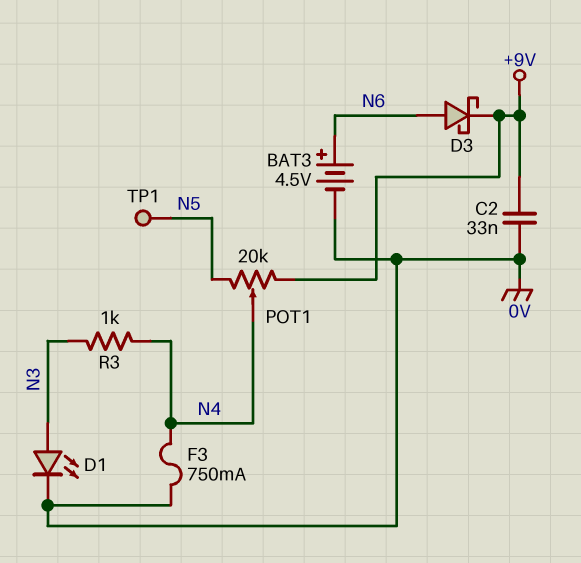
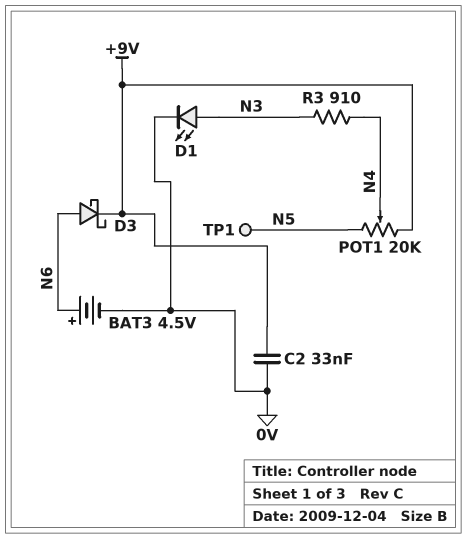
F3: 750mA (0V, N4) -> none
R3: 1k (N3, N4) -> 910 (N3, N4)

